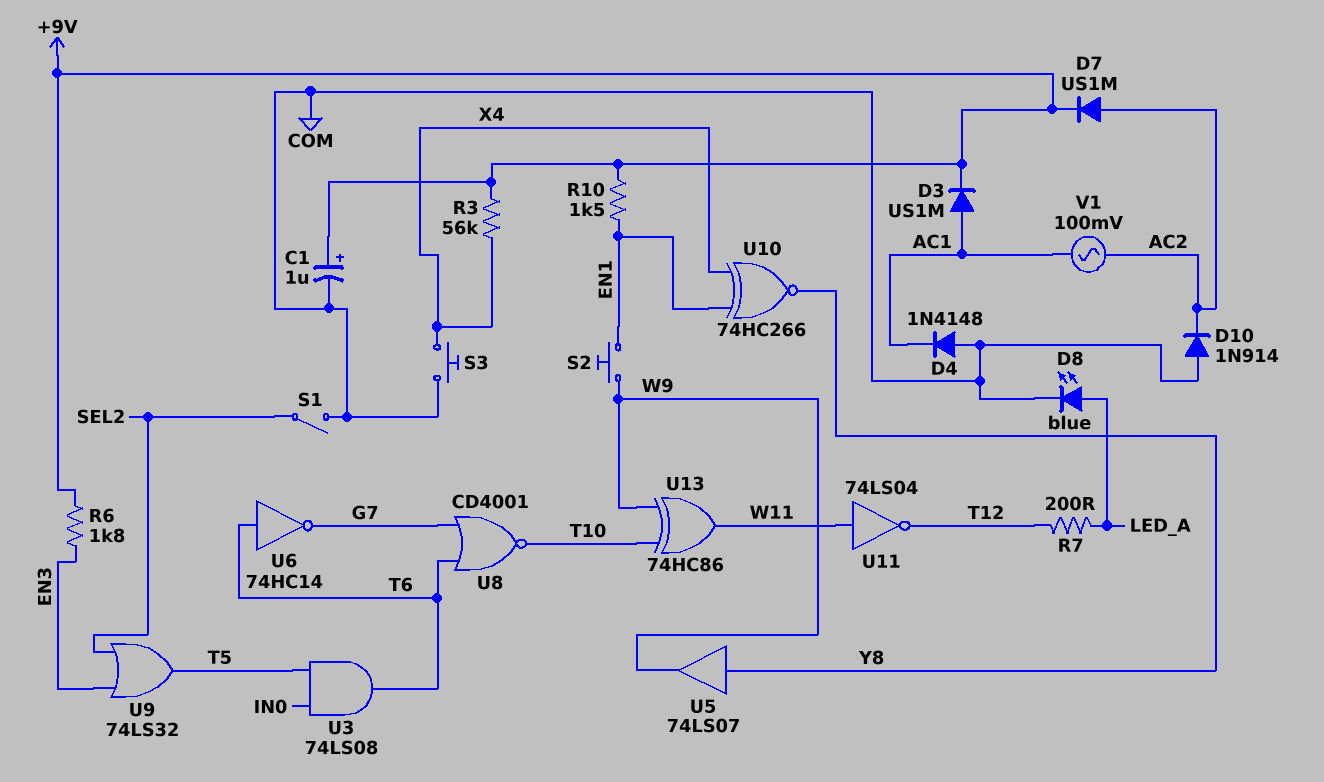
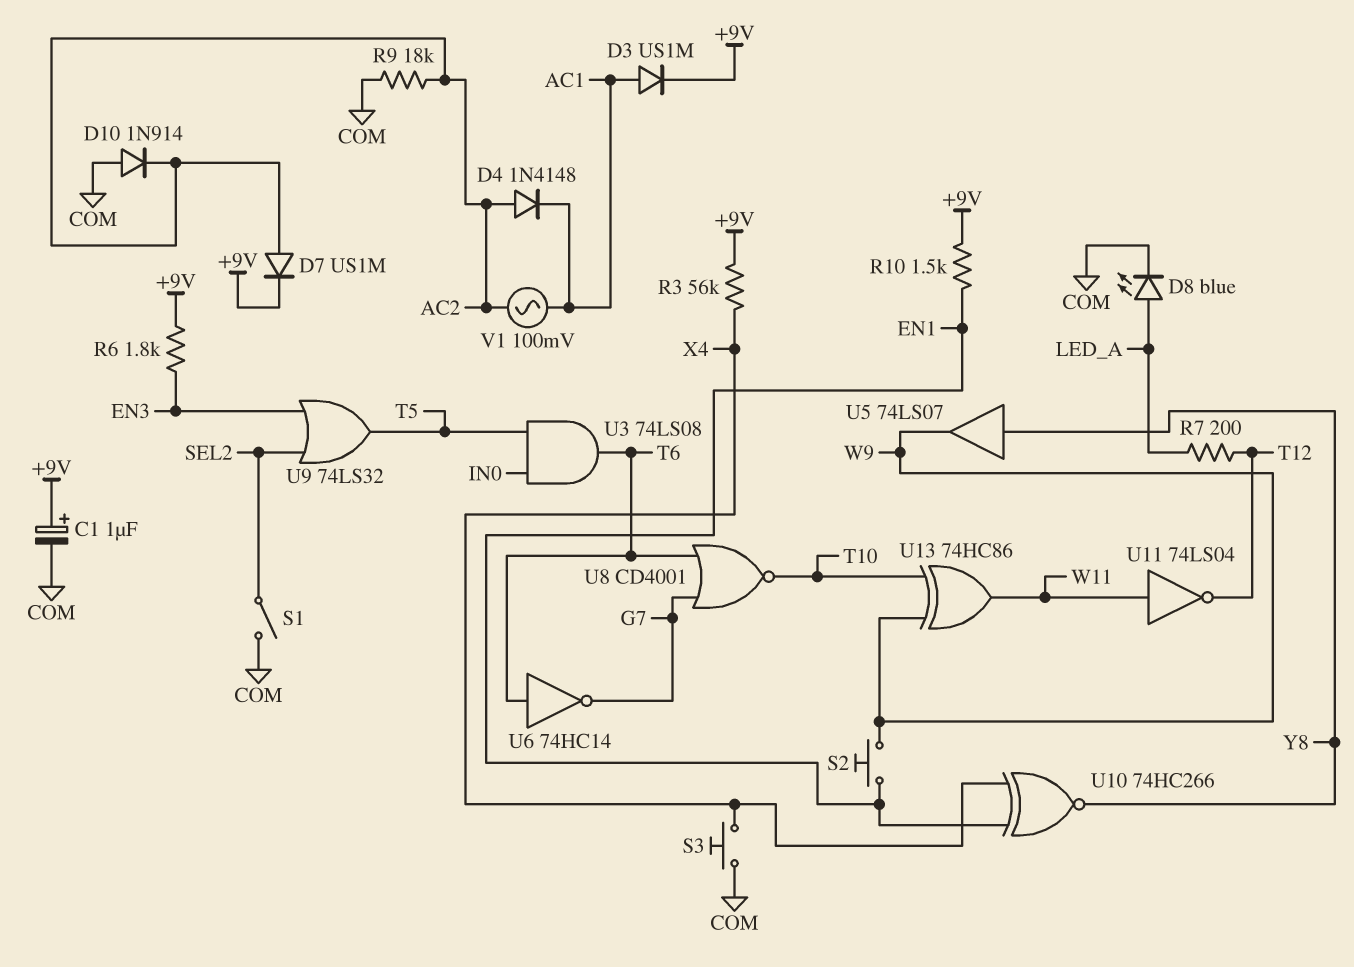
D4: diode 1N4148 (A COM, K AC1) -> diode 1N4148 (A AC2, K AC1)
R9: none -> 18k (AC2, COM)

